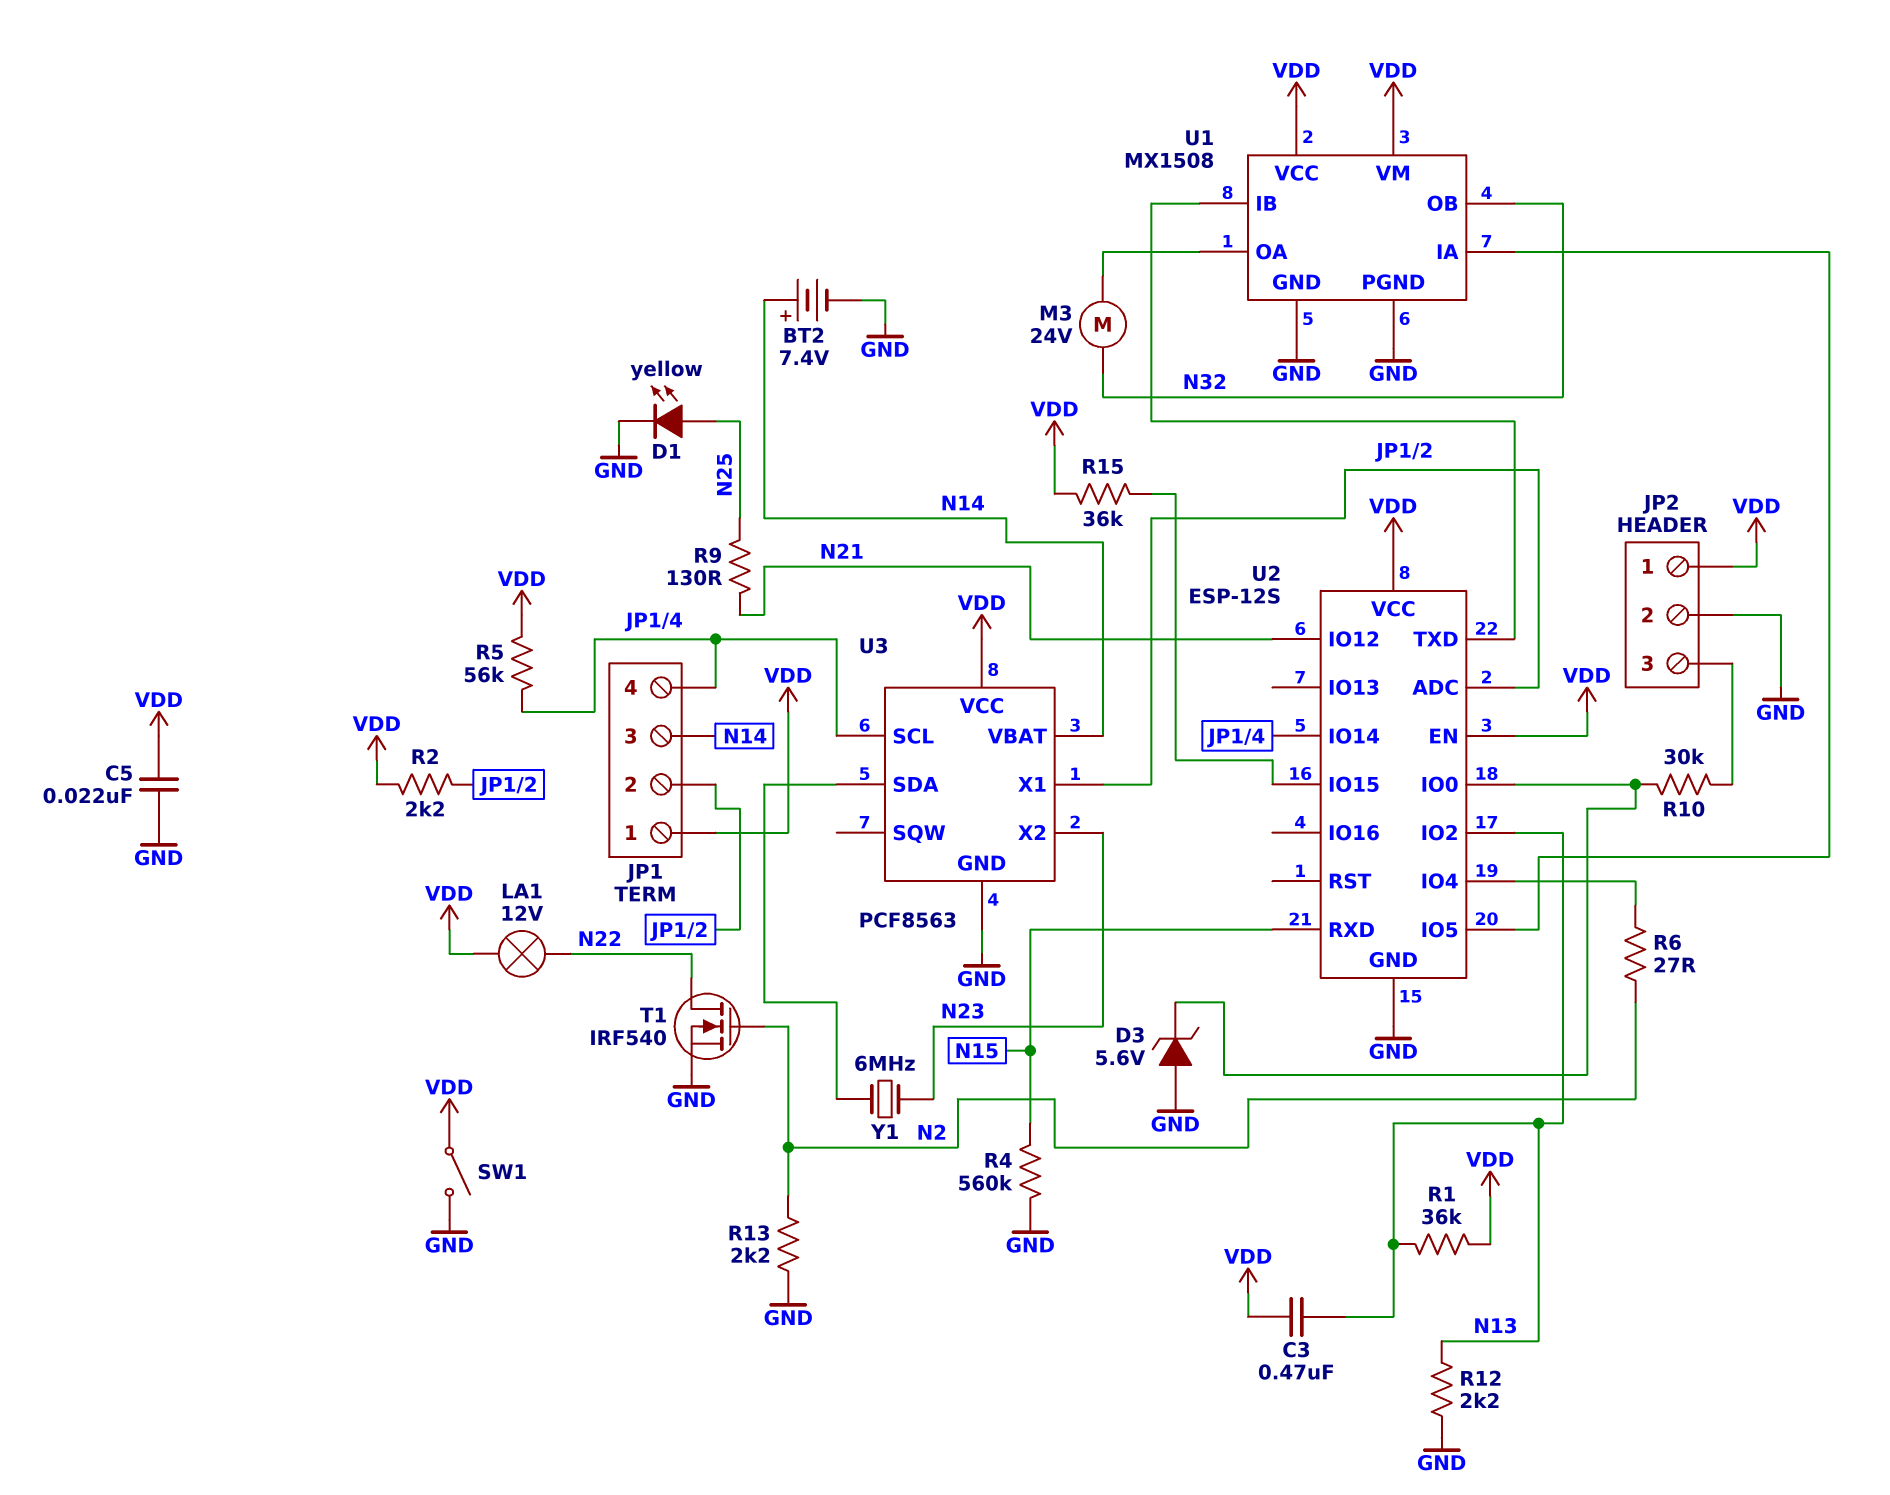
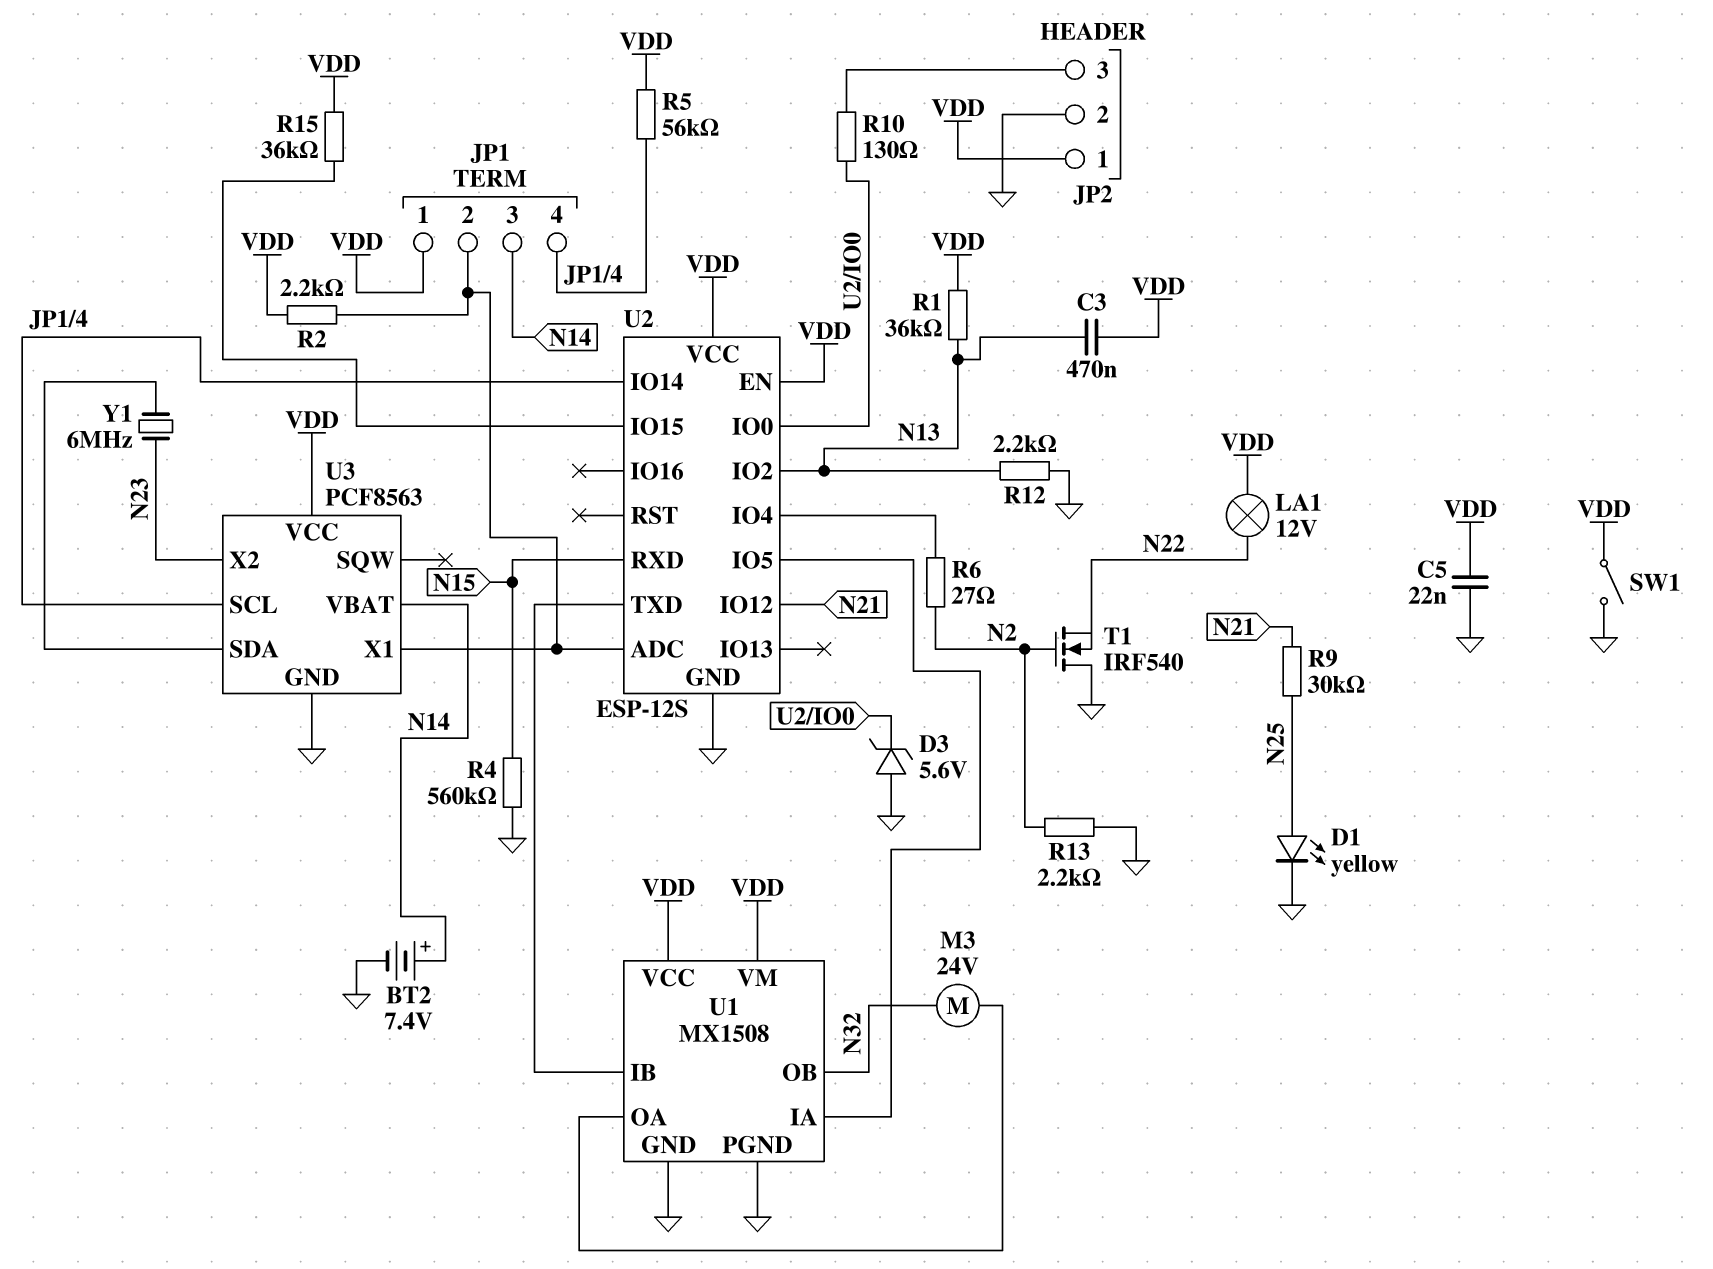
R9: 130 (N21, N25) -> 30k (N21, N25)
R10: 30k (JP2/3, U2/IO0) -> 130 (JP2/3, U2/IO0)
T1: NMOS IRF540 (G N2, D N22, S GND) -> NMOS IRF540 (G N2, D GND, S N22)

